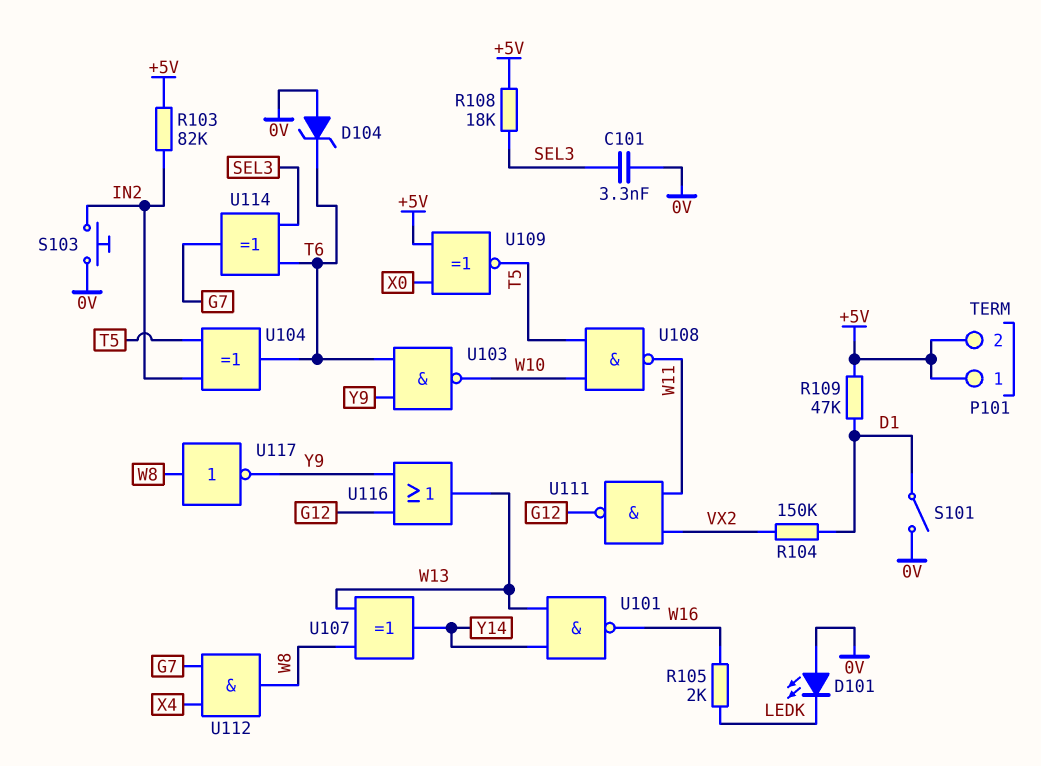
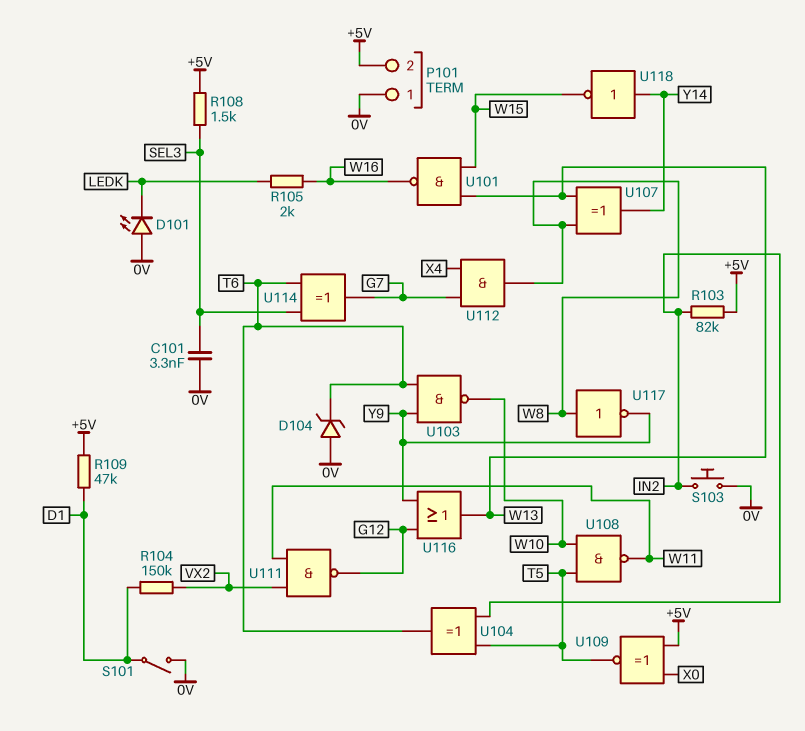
P101 pin 1: +5V -> 0V
R108: 18k (+5V, SEL3) -> 1.5k (+5V, SEL3)
U101: NAND (in W13, in Y14, out W16) -> NAND (in W13, in W15, out W16)
U118: none -> NOT (in Y14, out W15)

